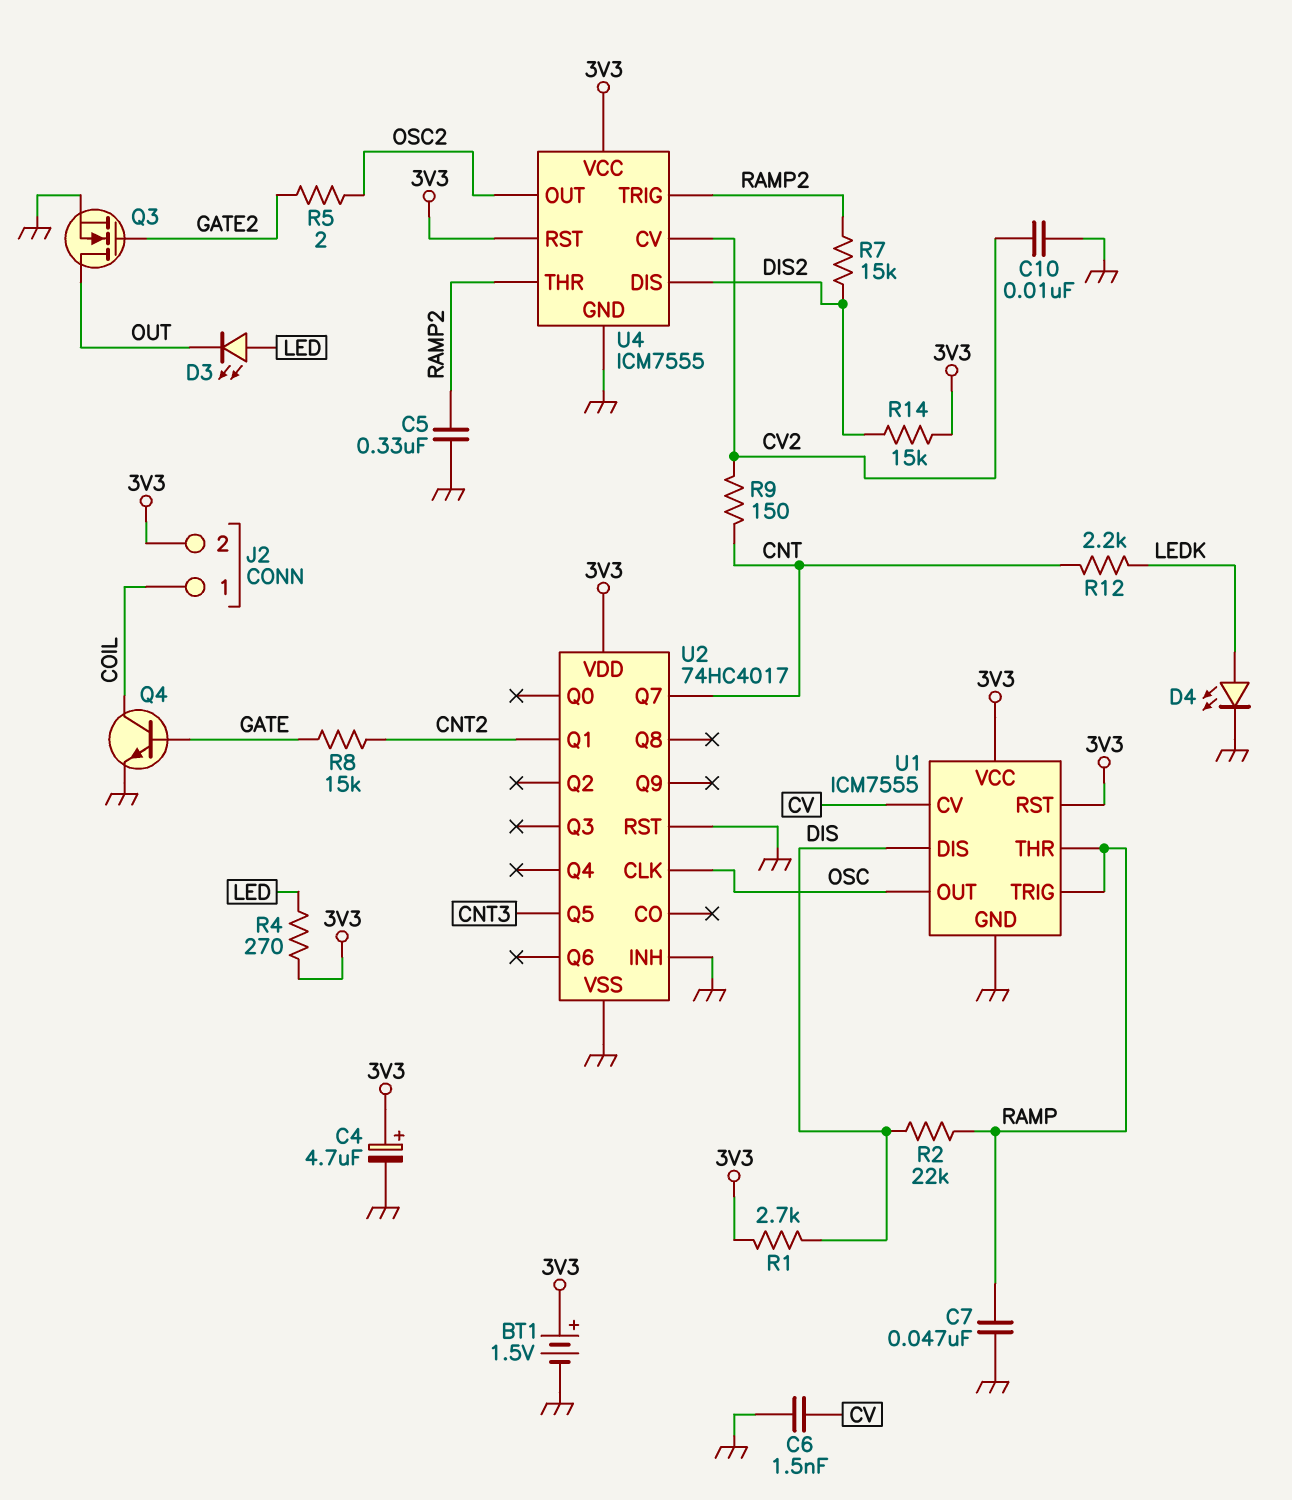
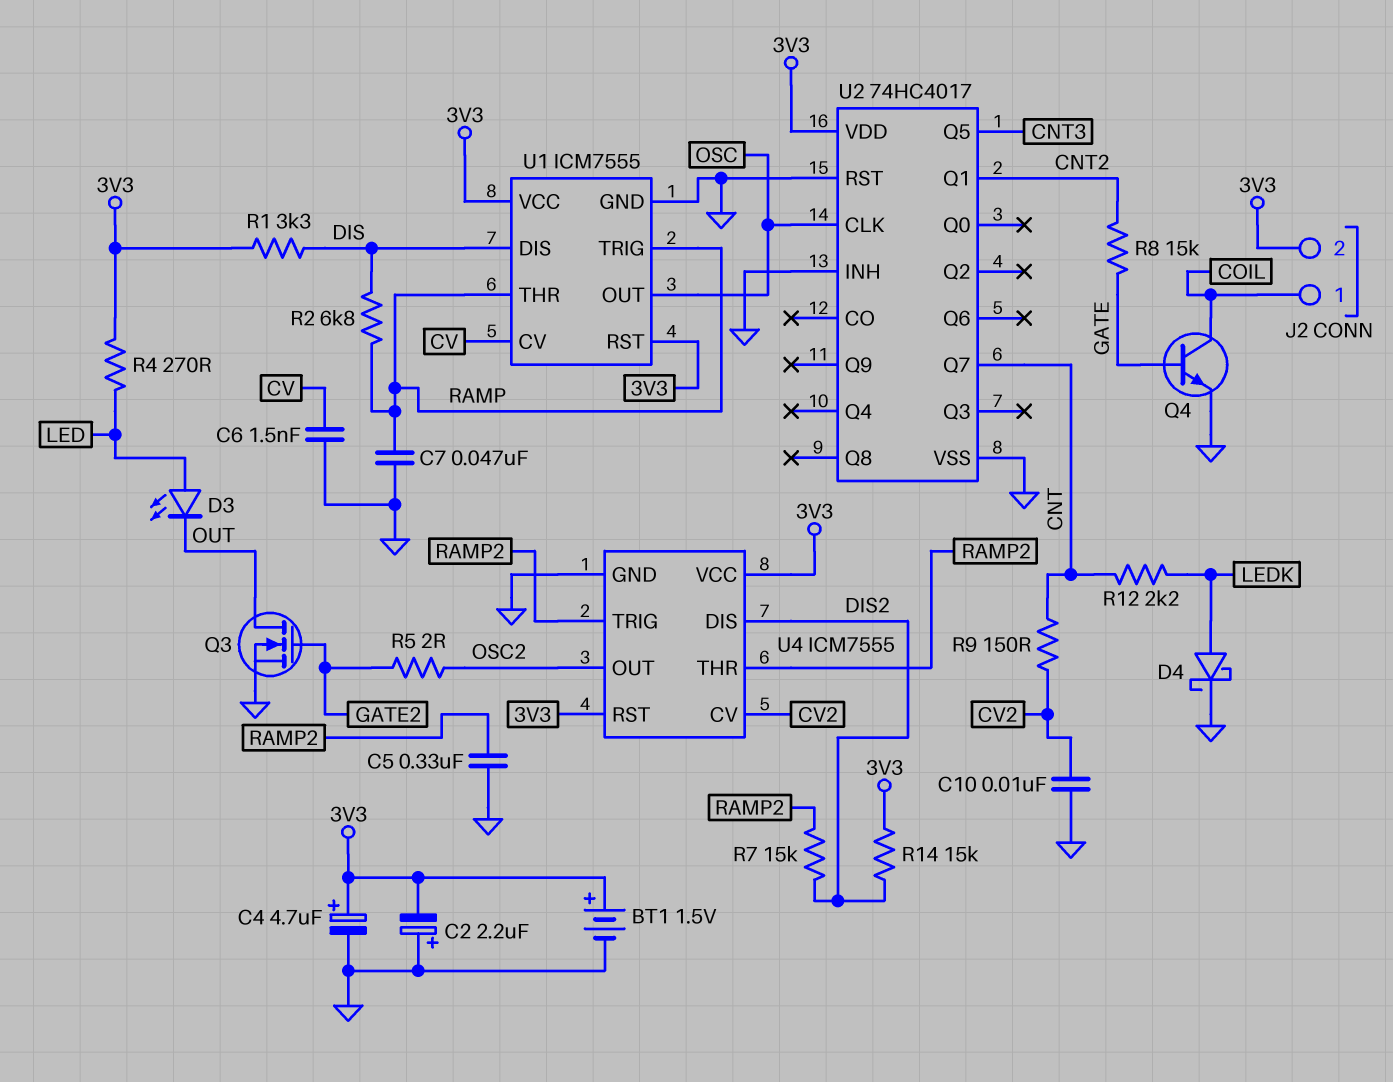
C2: none -> 2.2uF (plus GND, minus 3V3)
D4: LED (A LEDK, K GND) -> schottky (A LEDK, K GND)
R1: 2.7k (3V3, DIS) -> 3.3k (3V3, DIS)
R2: 22k (DIS, RAMP) -> 6.8k (DIS, RAMP)

